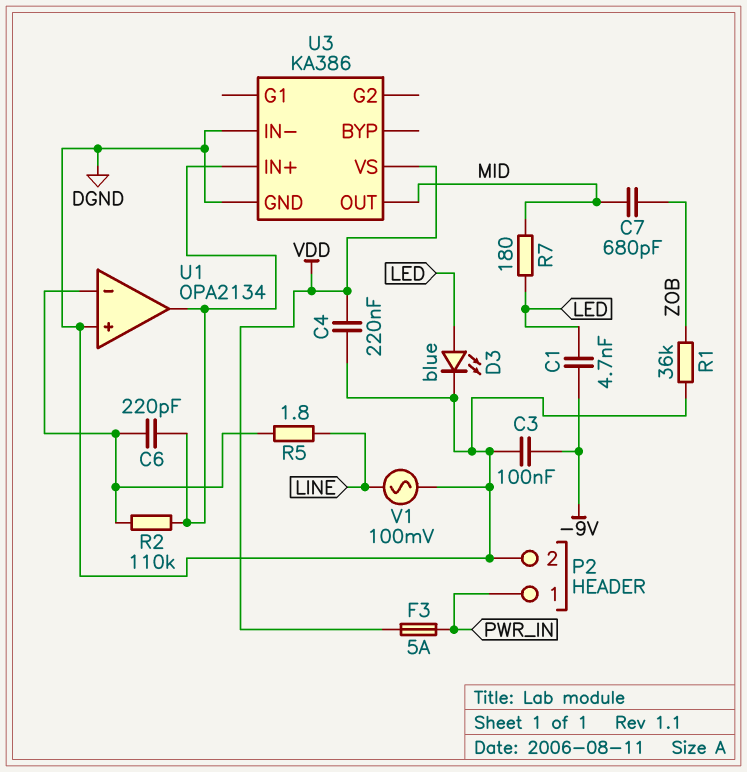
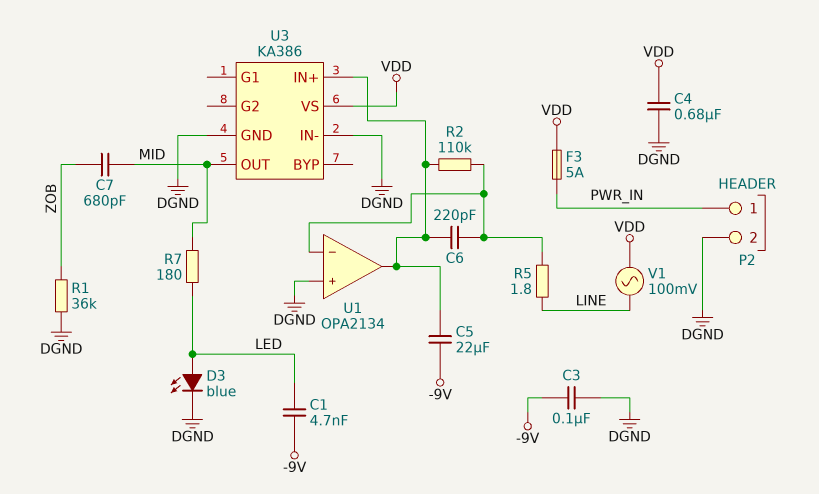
C4: 220nF (DGND, VDD) -> 680nF (DGND, VDD)
C5: none -> 22uF (-9V, U1/out)
V1: AC 100mV (DGND, LINE) -> AC 100mV (LINE, VDD)

